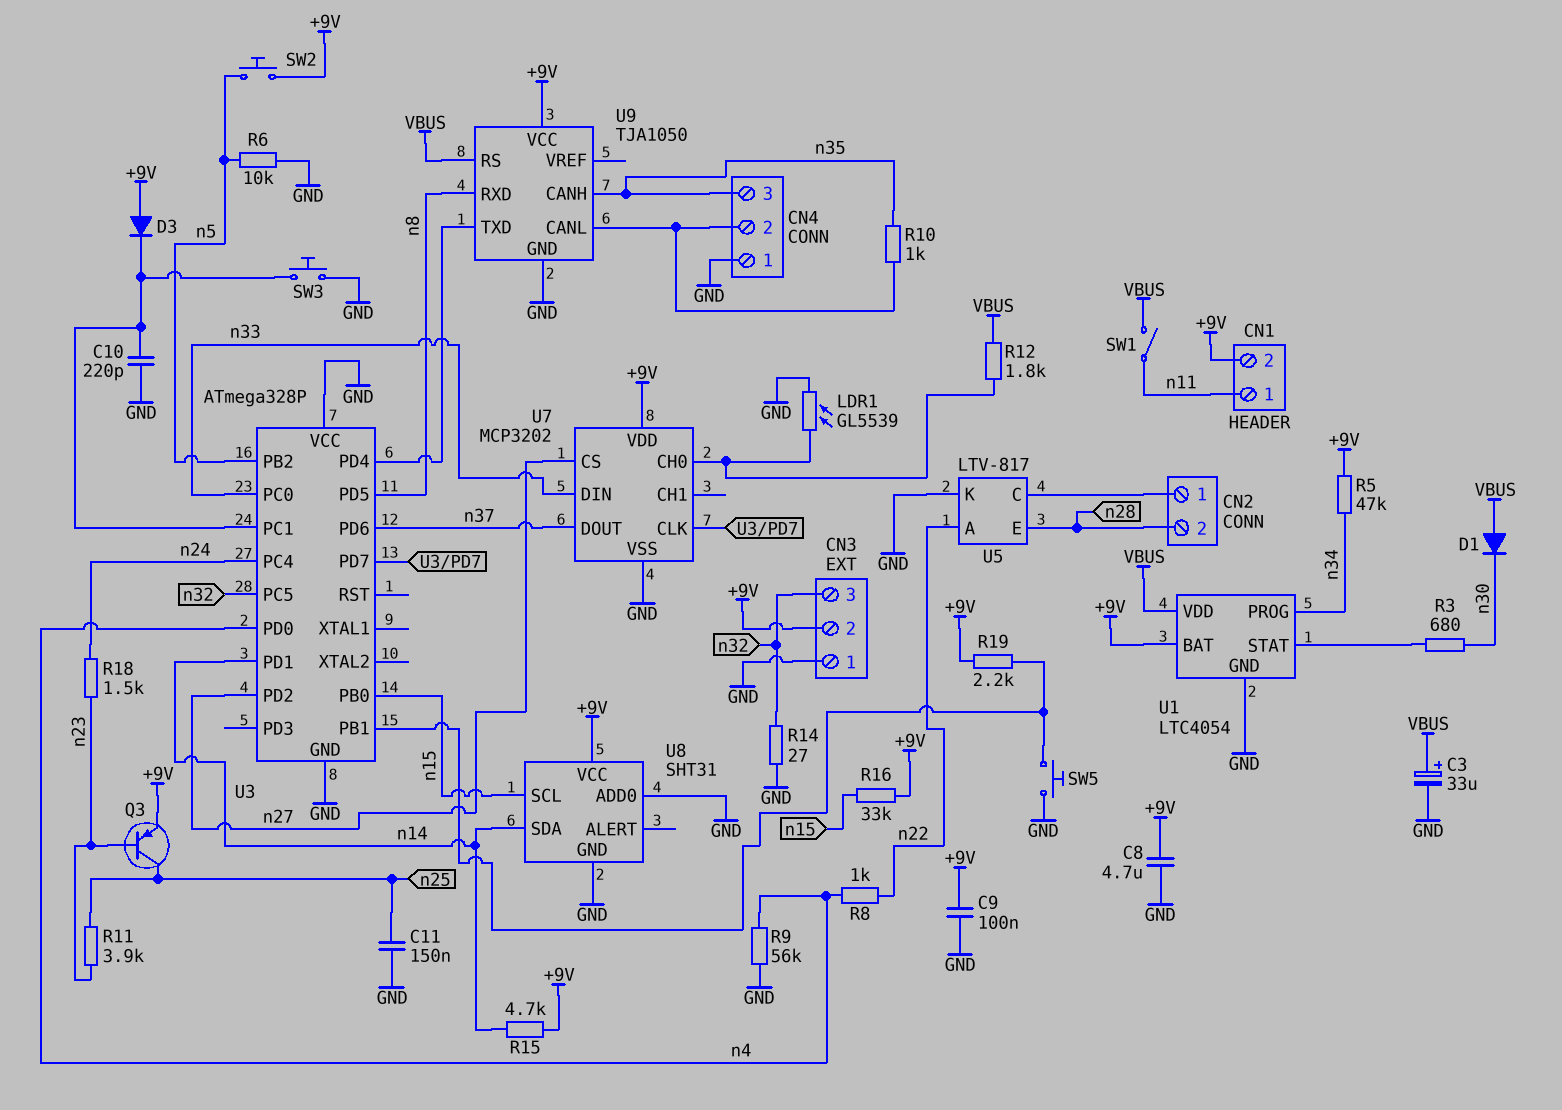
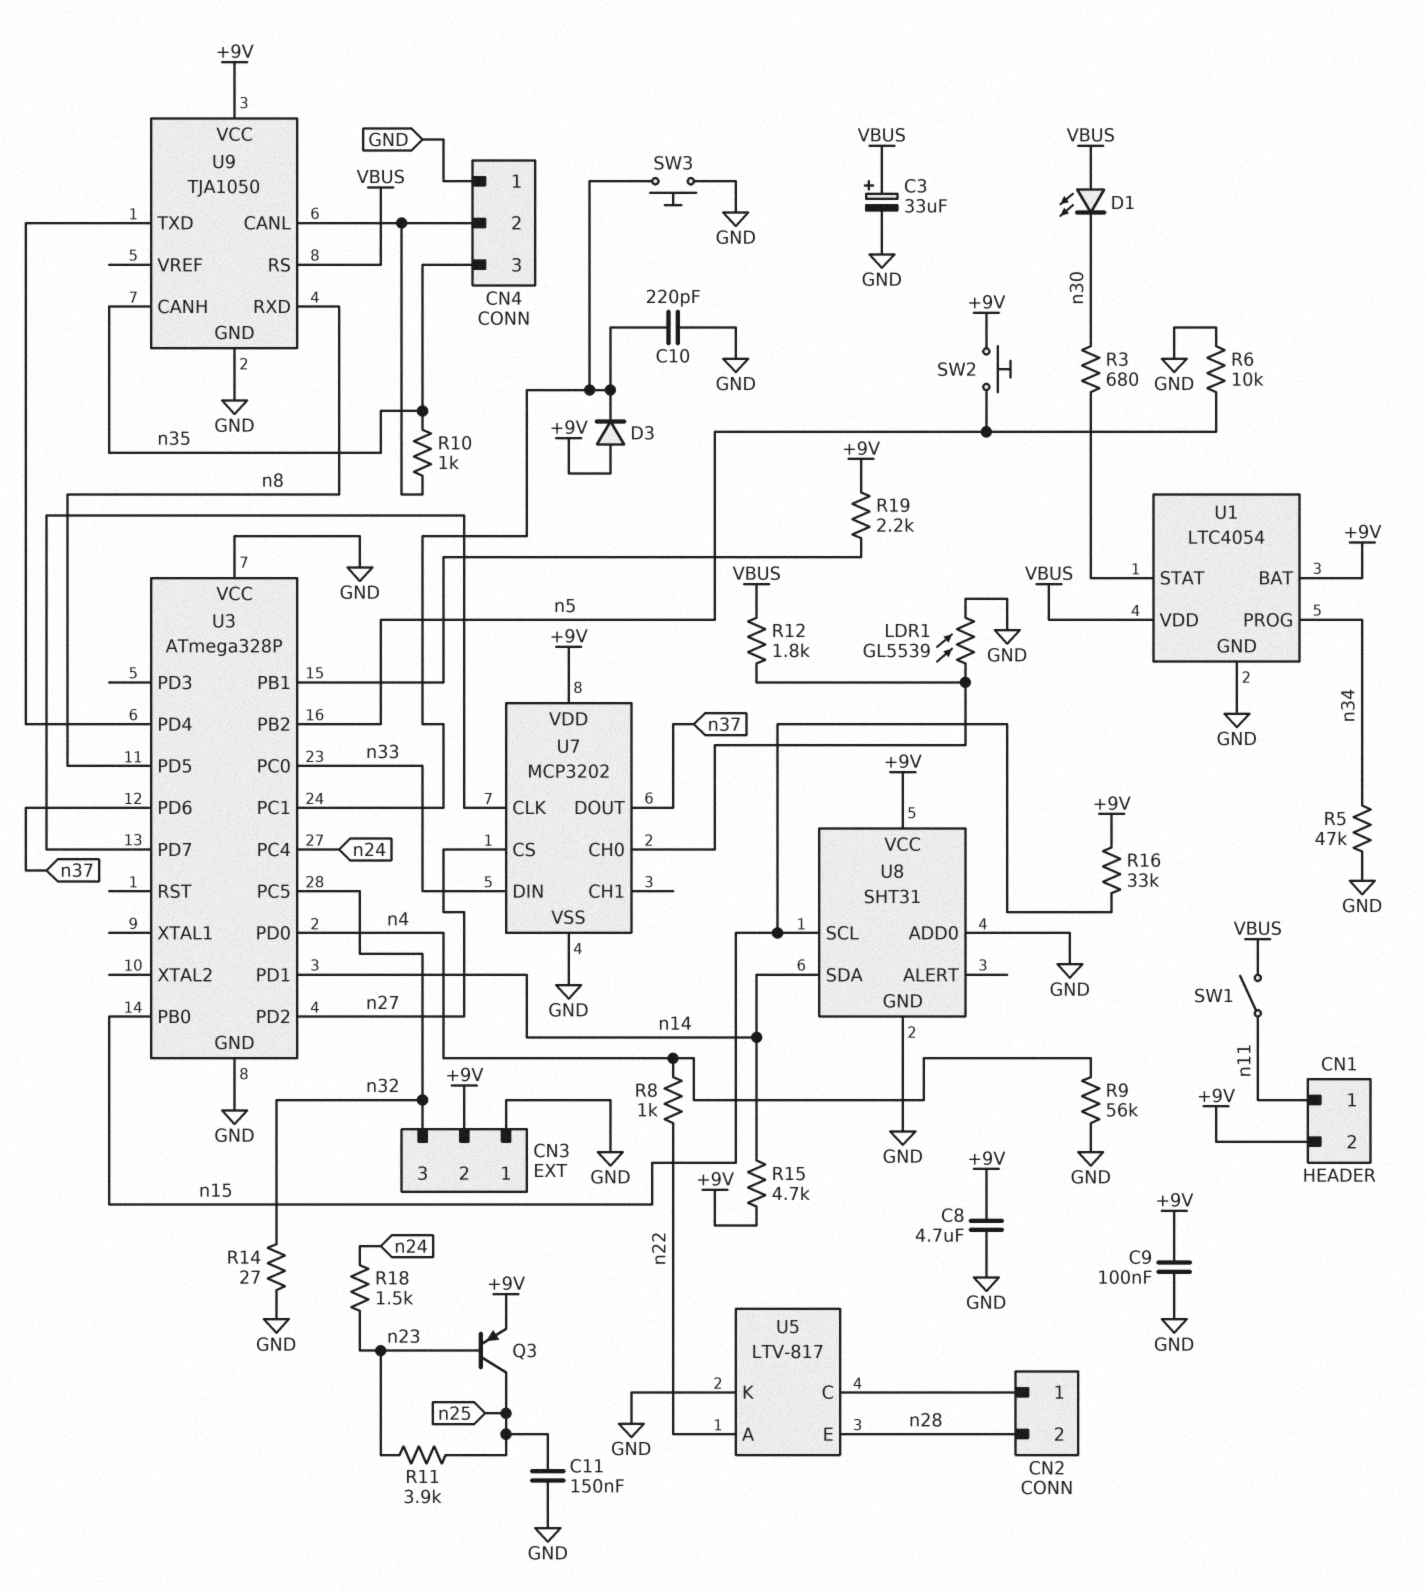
D1: diode (A VBUS, K n30) -> LED (A VBUS, K n30)
R5: 47k (+9V, n34) -> 47k (GND, n34)
SW5: button (GND, U3/PB1) -> none

